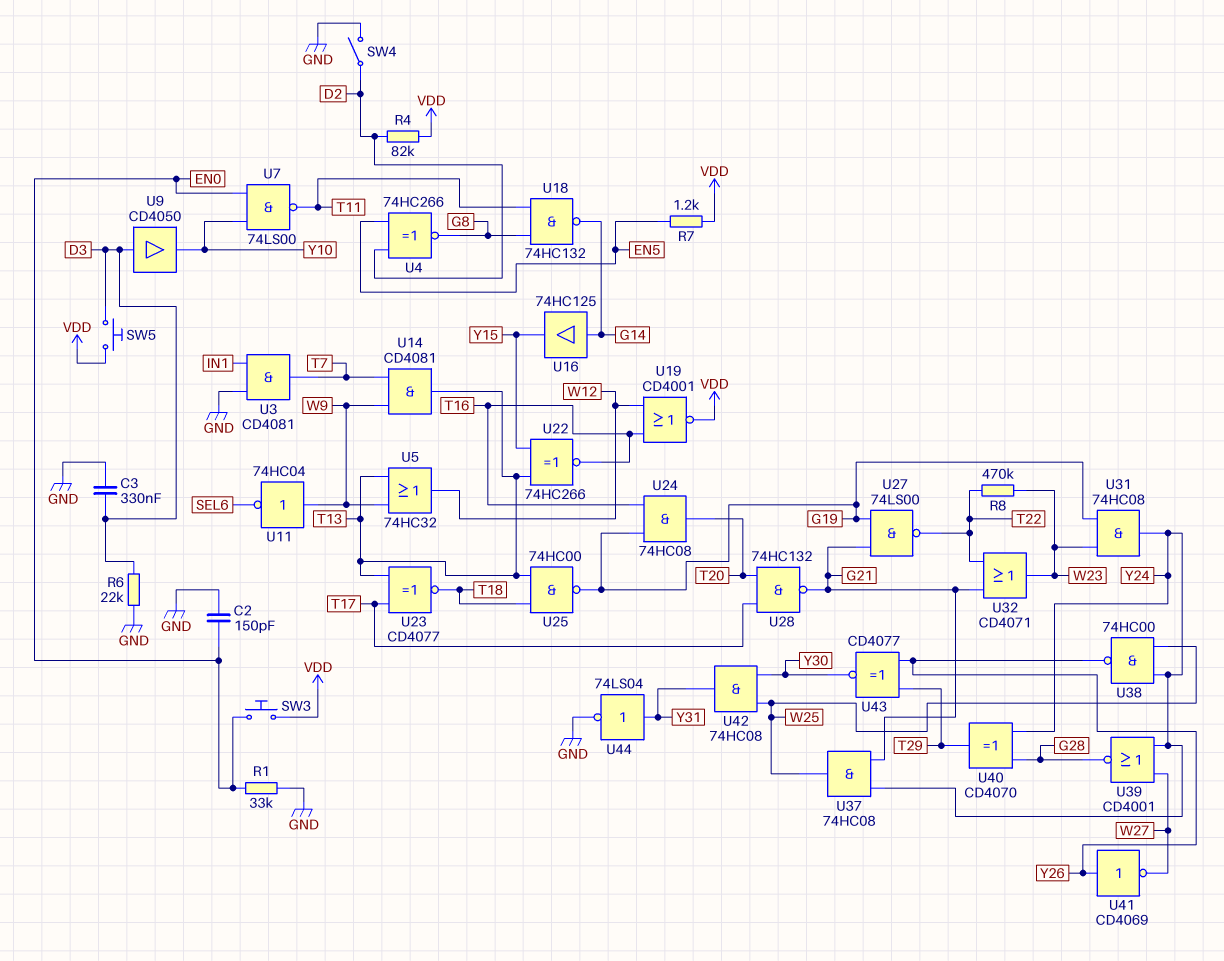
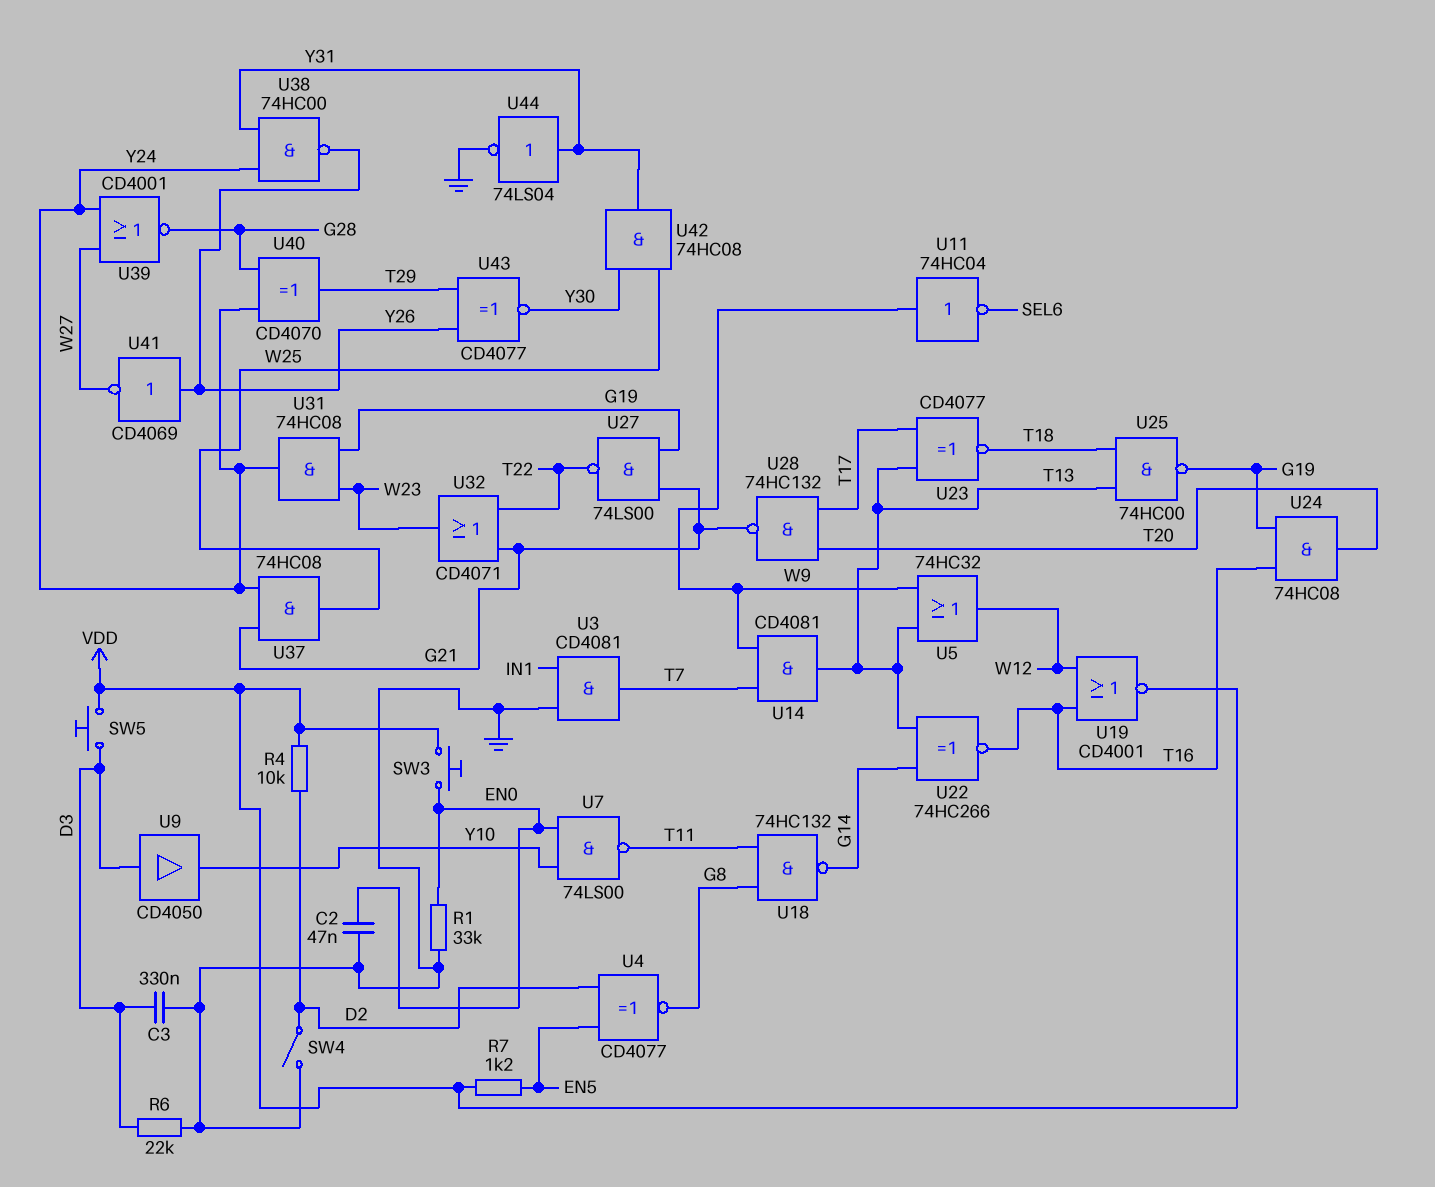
C2: 150pF (EN0, GND) -> 47nF (EN0, GND)
R4: 82k (D2, VDD) -> 10k (D2, VDD)
R8: 470k (T22, W23) -> none
U4: XNOR 74HC266 (in D2, in EN5, out G8) -> XNOR CD4077 (in D2, in EN5, out G8)
U16: buffer 74HC125 (in G14, out Y15) -> none
U22: XNOR 74HC266 (in T13, in Y15, out T16) -> XNOR 74HC266 (in G14, in T13, out T16)
U38: NAND 74HC00 (in W25, in Y24, out Y26) -> NAND 74HC00 (in Y24, in Y31, out Y26)

